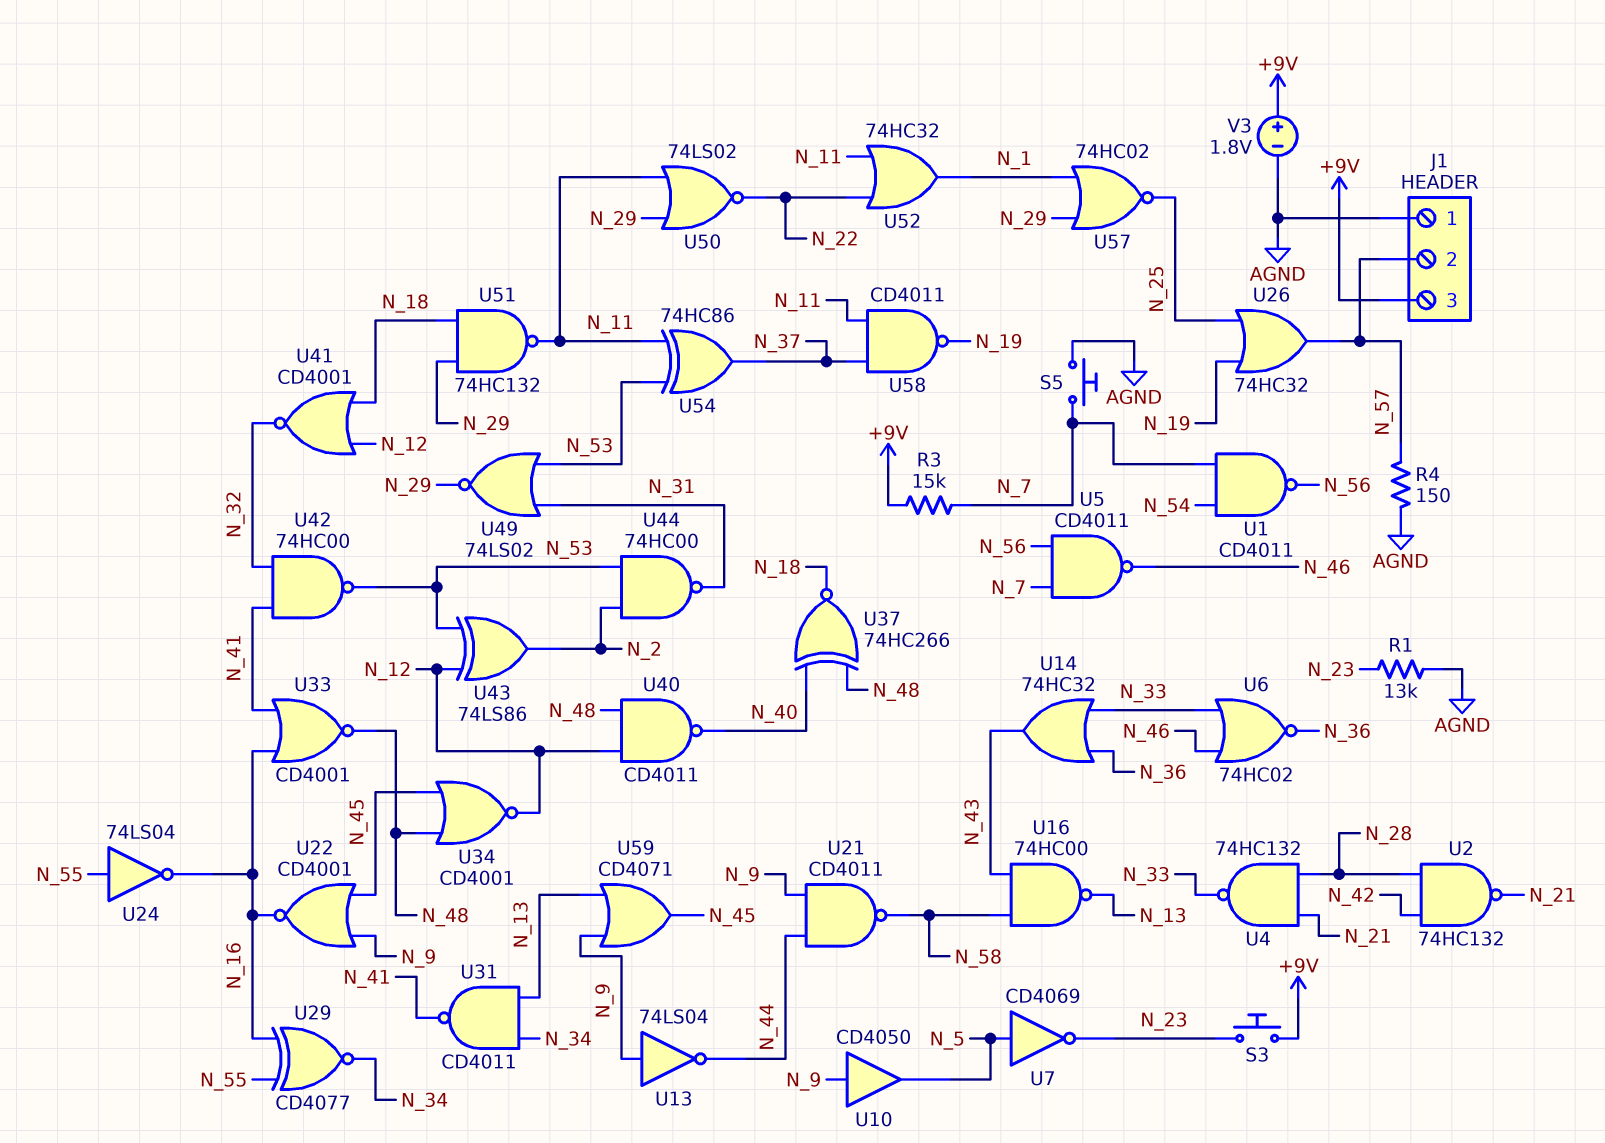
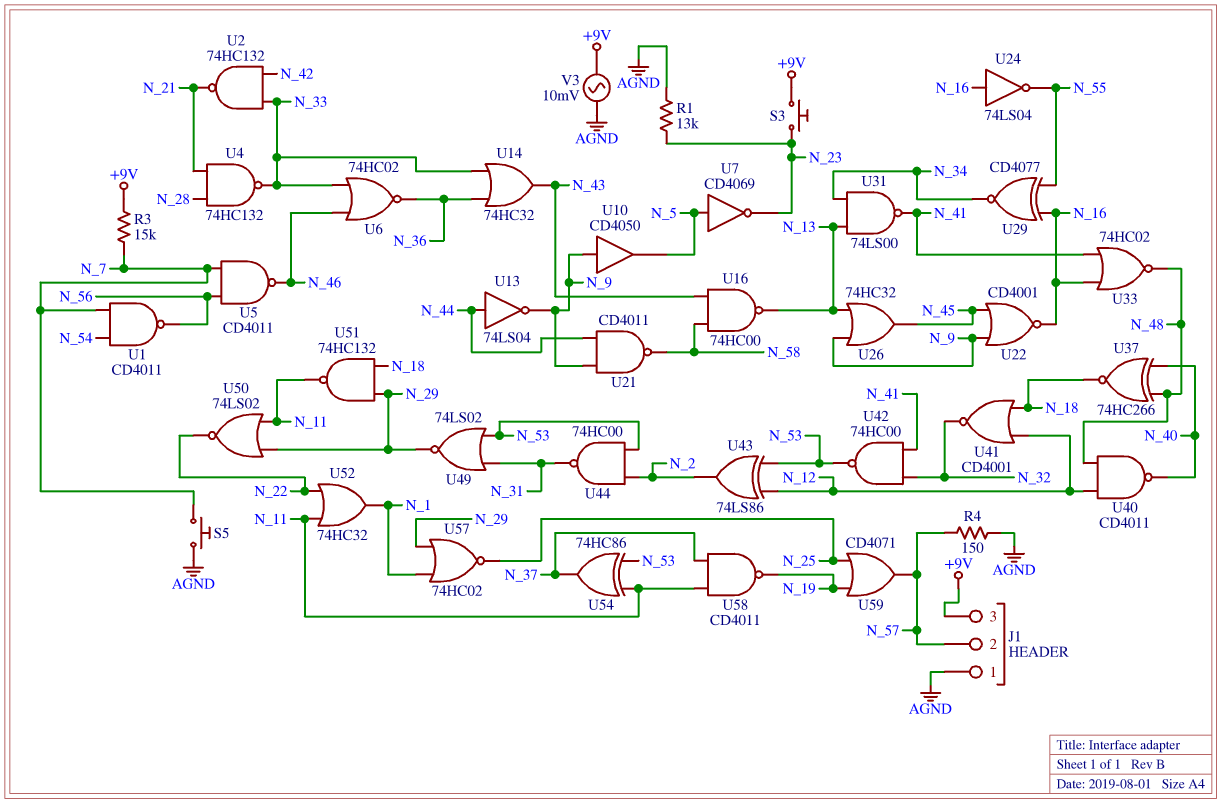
U2: NAND 74HC132 (in N_28, in N_42, out N_21) -> NAND 74HC132 (in N_33, in N_42, out N_21)
U13: NOT 74LS04 (in N_9, out N_44) -> NOT 74LS04 (in N_44, out N_9)
U24: NOT 74LS04 (in N_55, out N_16) -> NOT 74LS04 (in N_16, out N_55)
U26: OR 74HC32 (in N_19, in N_25, out N_57) -> OR 74HC32 (in N_9, in N_13, out N_45)
U31: NAND CD4011 (in N_13, in N_34, out N_41) -> NAND 74LS00 (in N_13, in N_34, out N_41)
U33: NOR CD4001 (in N_16, in N_41, out N_48) -> NOR 74HC02 (in N_16, in N_41, out N_48)
U34: NOR CD4001 (in N_45, in N_48, out N_12) -> none
U59: OR CD4071 (in N_9, in N_13, out N_45) -> OR CD4071 (in N_19, in N_25, out N_57)
V3: 1.8V (plus +9V, minus AGND) -> AC 10mV (+9V, AGND)

